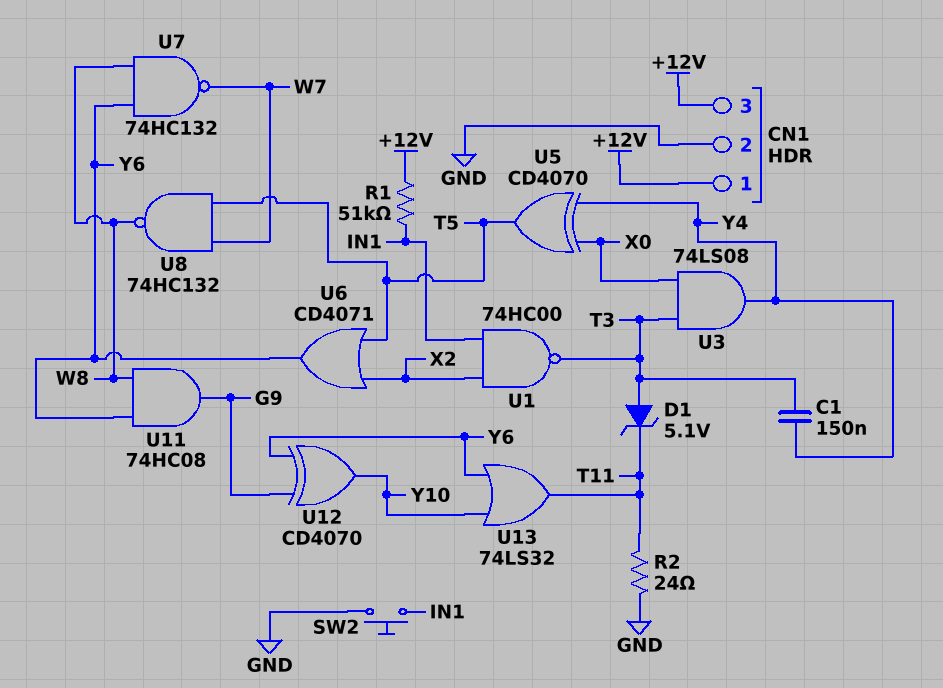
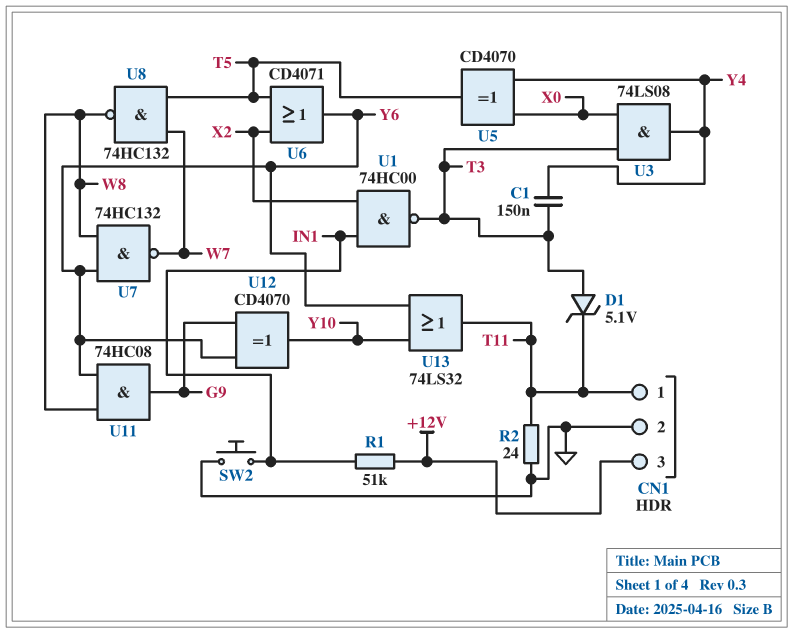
CN1 pin 1: +12V -> T11

